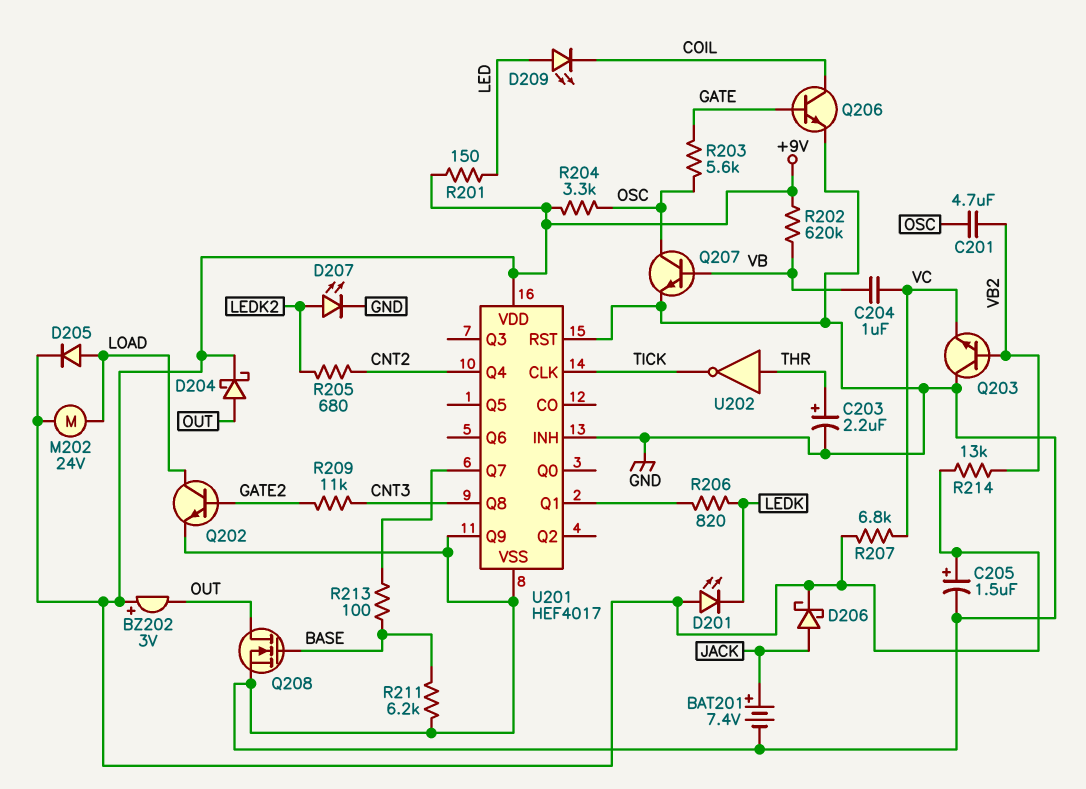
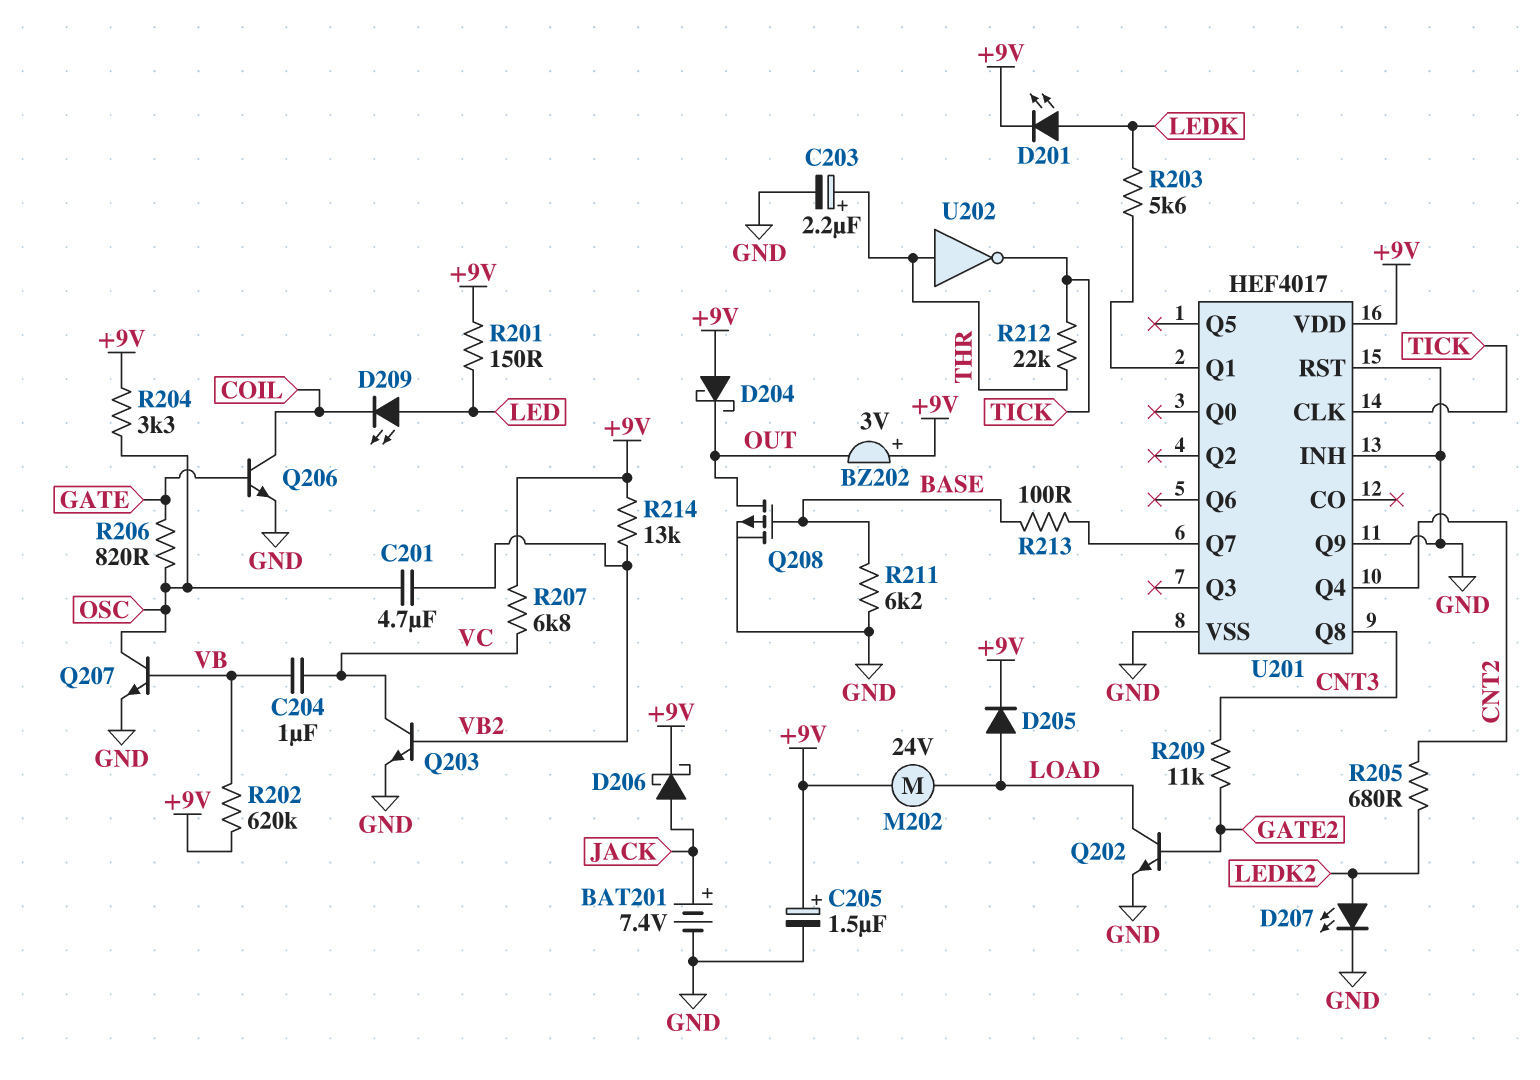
D201: LED (A +9V, K LEDK) -> LED (A LEDK, K +9V)
D204: schottky (A OUT, K +9V) -> schottky (A +9V, K OUT)
Q203: NPN (B VB2, C GND, E VC) -> NPN (B VB2, C VC, E GND)
Q208: NMOS (G BASE, D OUT, S GND) -> PMOS (G BASE, D OUT, S GND)
R203: 5.6k (GATE, OSC) -> 5.6k (LEDK, U201/Q1)
R206: 820 (LEDK, U201/Q1) -> 820 (GATE, OSC)
R212: none -> 22k (THR, TICK)

